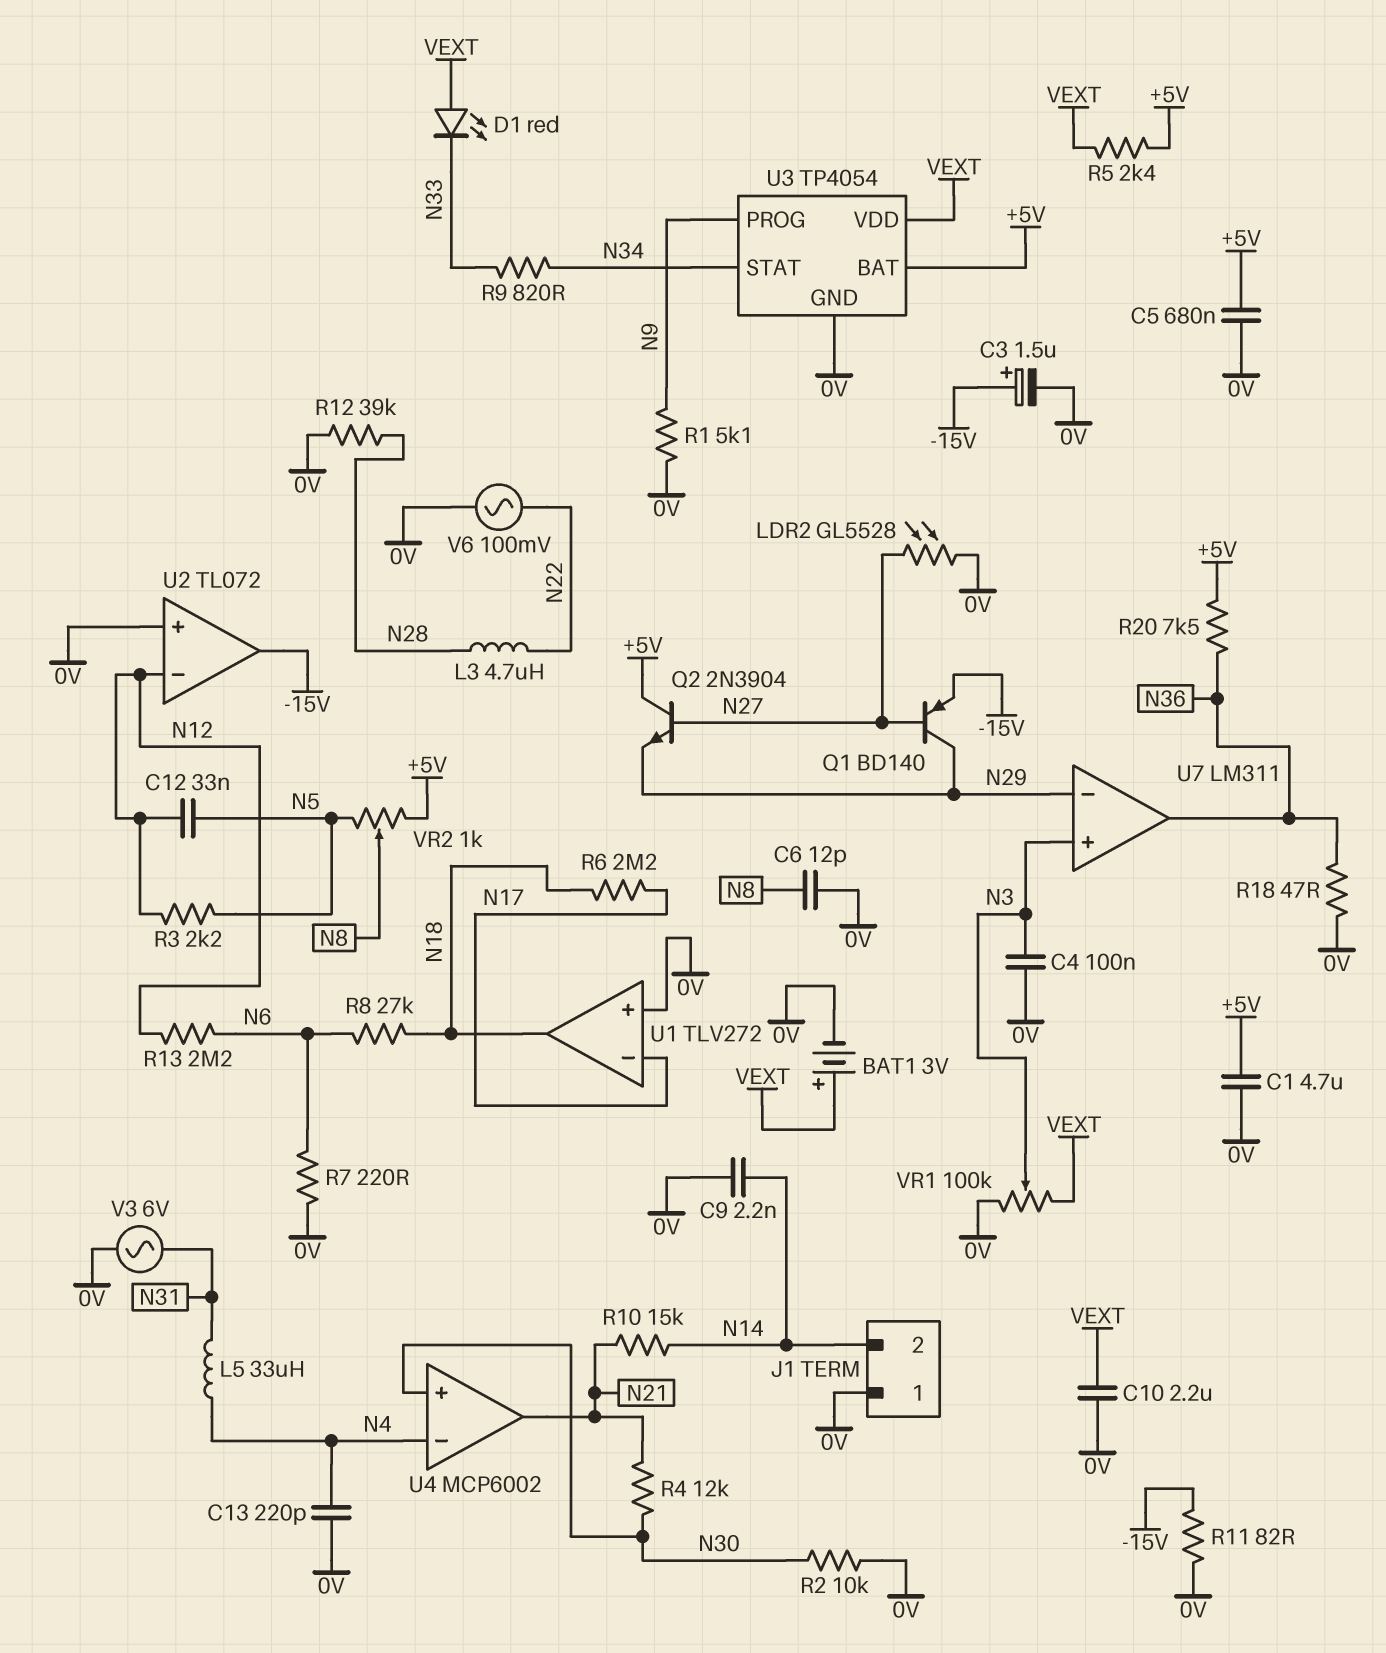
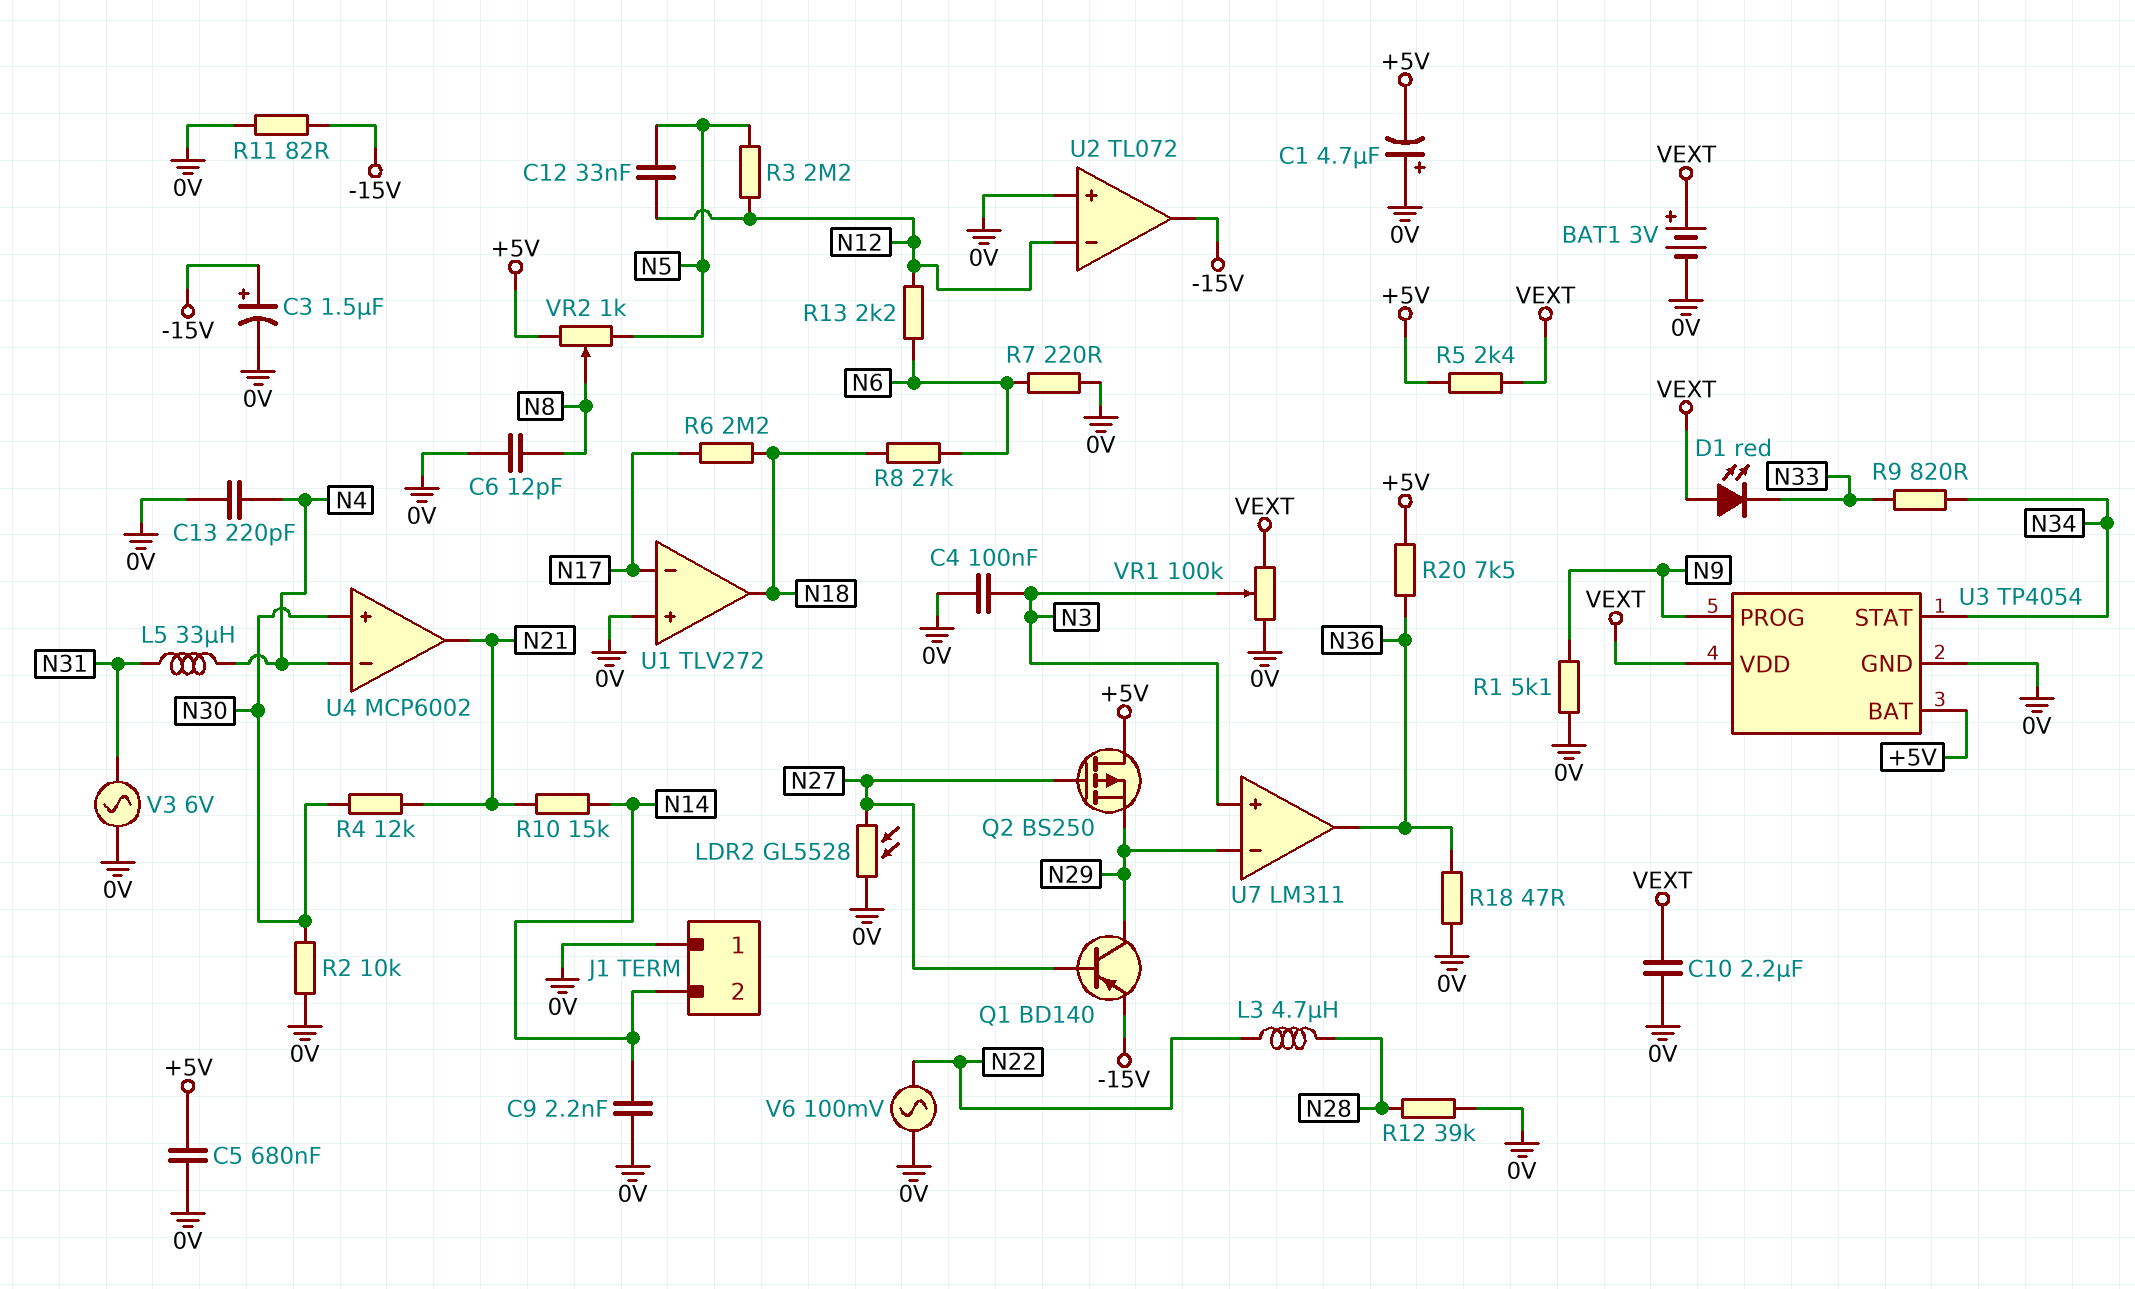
C1: 4.7uF (+5V, 0V) -> 4.7uF (plus 0V, minus +5V)
Q2: NPN 2N3904 (B N27, C +5V, E N29) -> PMOS BS250 (G N27, D +5V, S N29)
R3: 2.2k (N5, N12) -> 2.2M (N5, N12)
R13: 2.2M (N6, N12) -> 2.2k (N6, N12)

